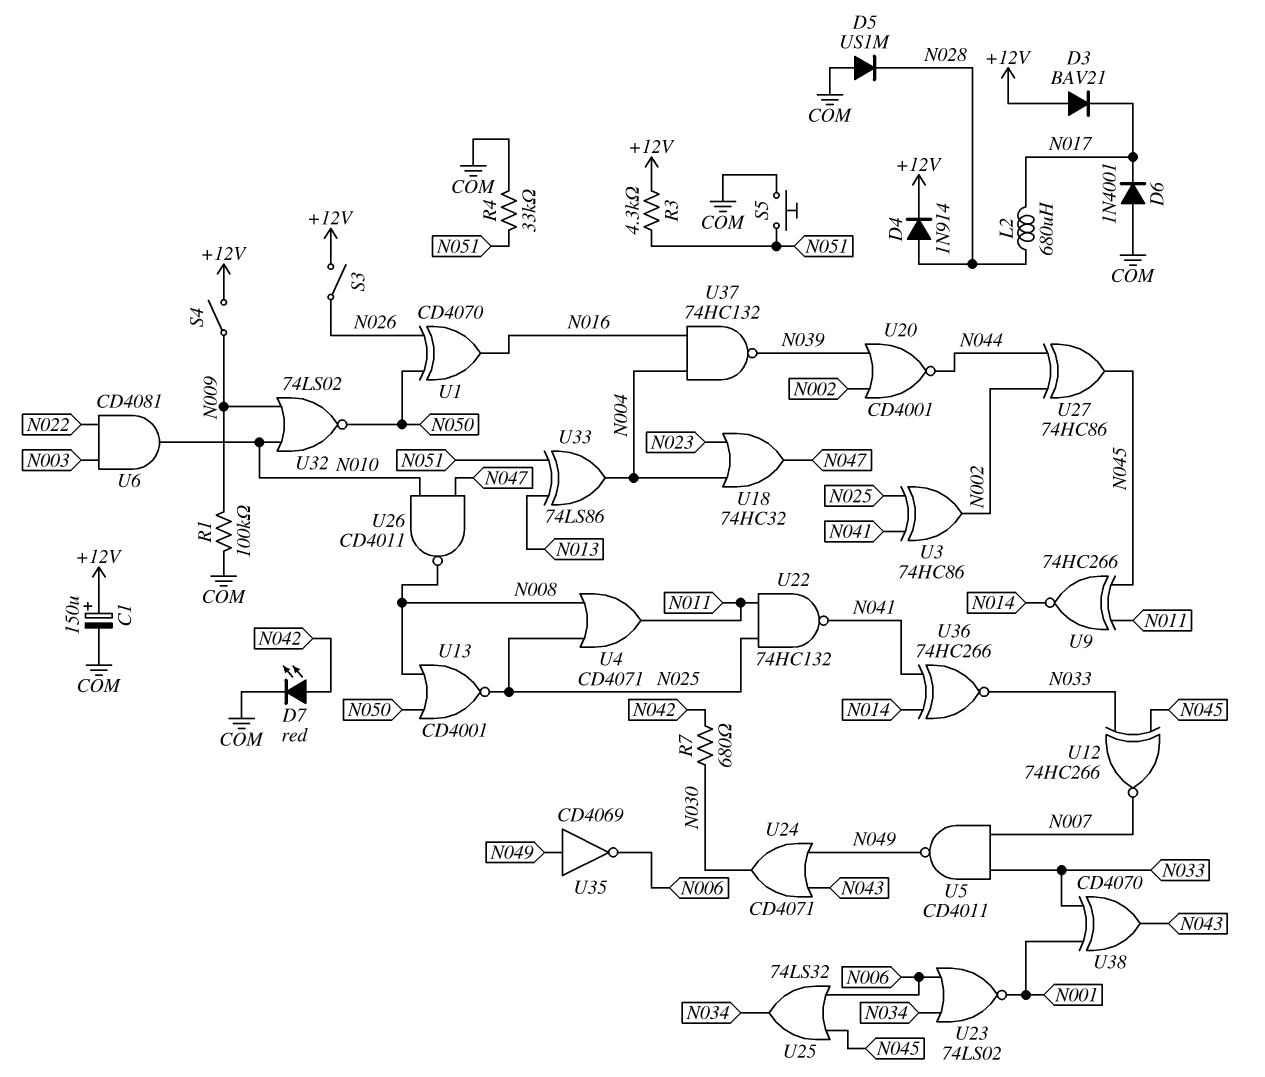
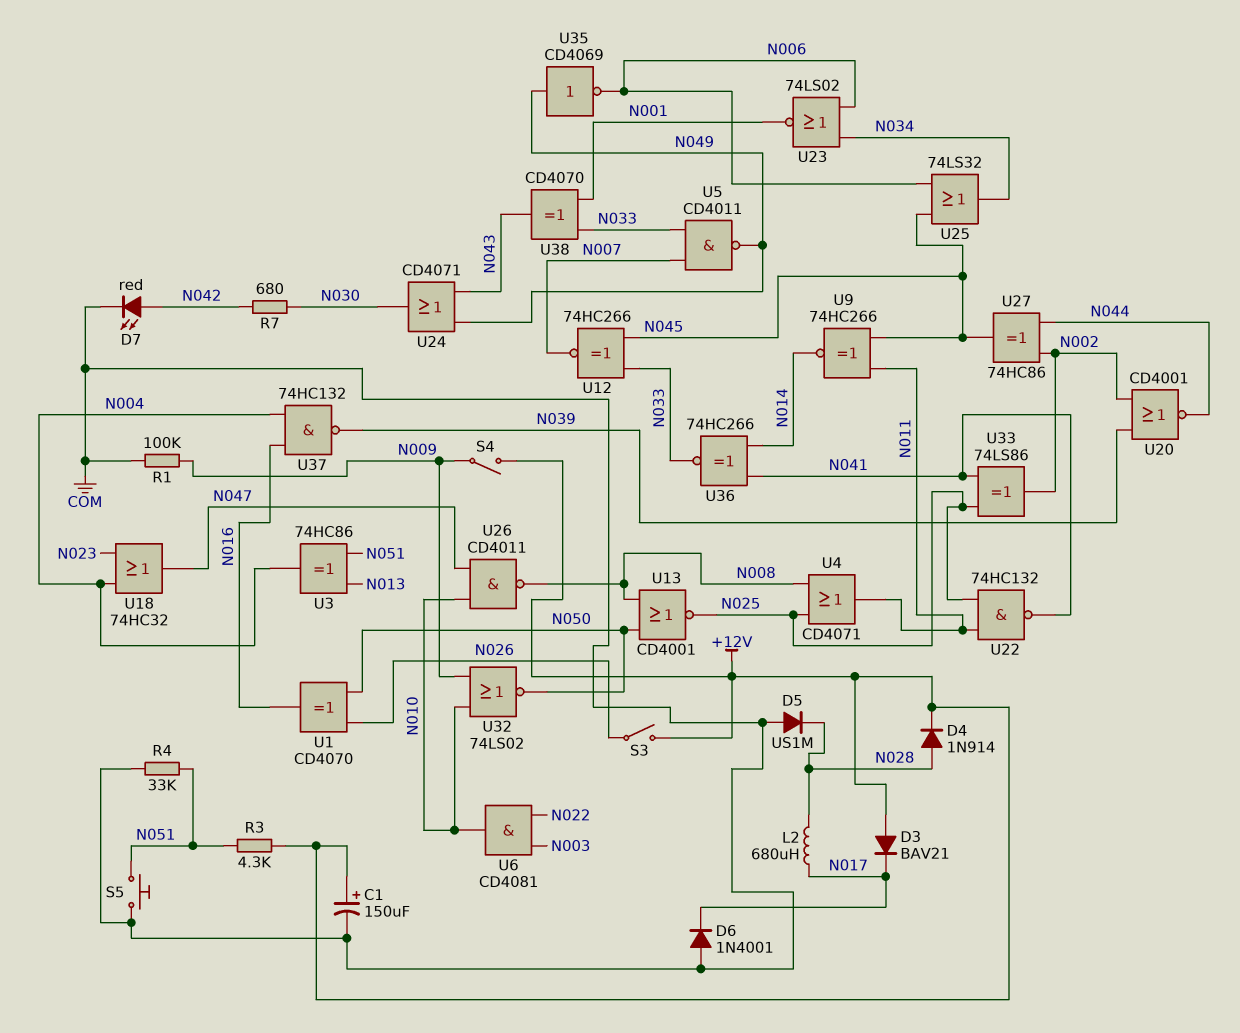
U3: XOR 74HC86 (in N025, in N041, out N002) -> XOR 74HC86 (in N013, in N051, out N004)
U33: XOR 74LS86 (in N013, in N051, out N004) -> XOR 74LS86 (in N025, in N041, out N002)

